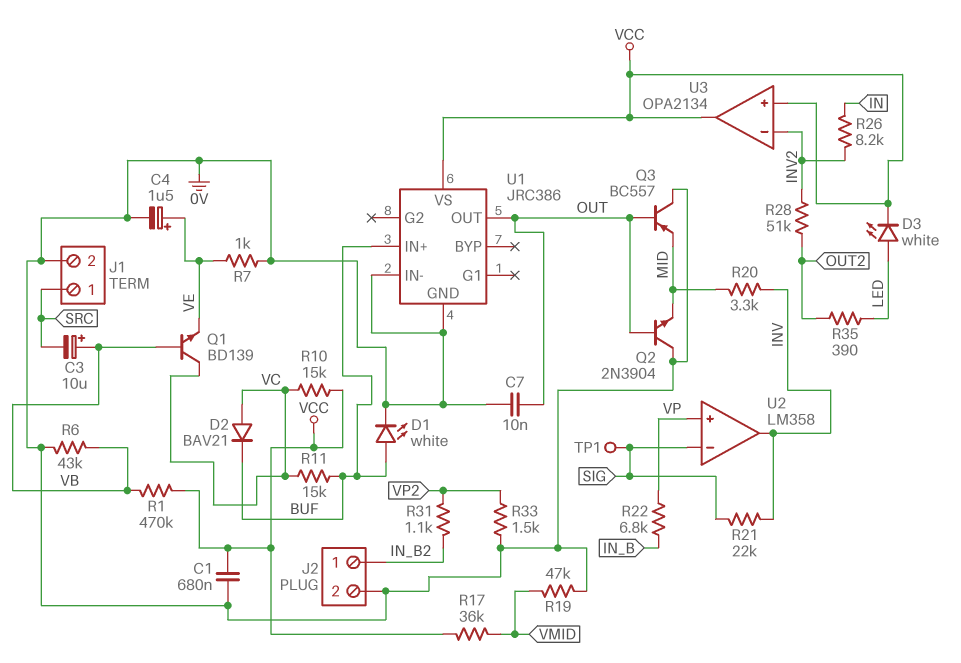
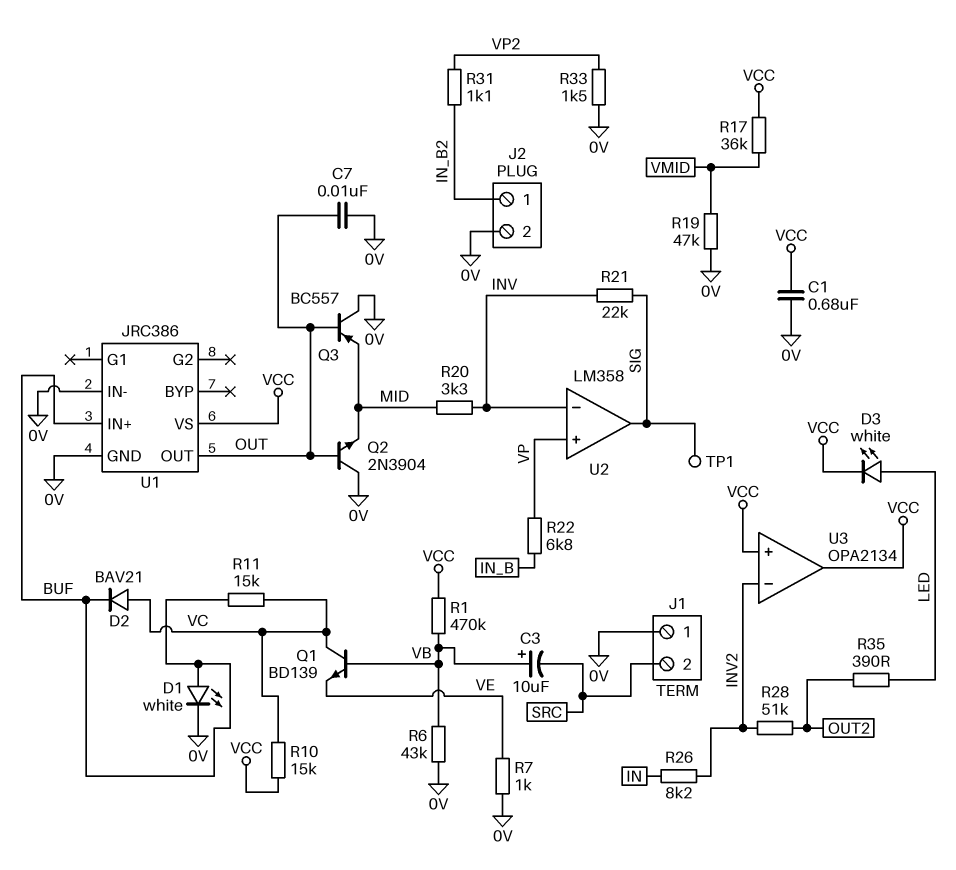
C4: 1.5uF (plus VE, minus 0V) -> none
J1 pin 1: SRC -> 0V
J1 pin 2: 0V -> SRC
U2 pin in-: SIG -> INV
U2 pin out: INV -> SIG

